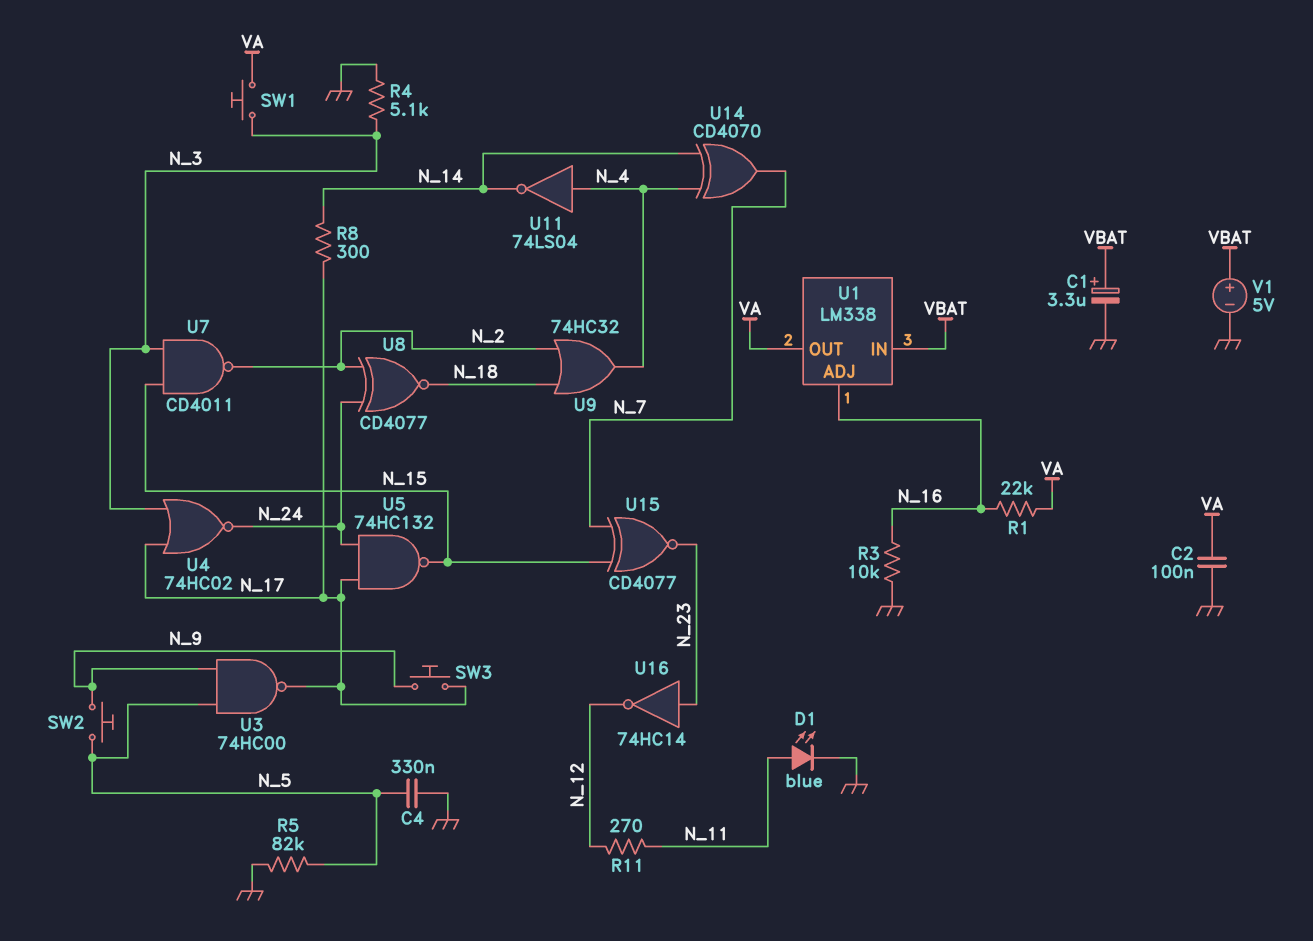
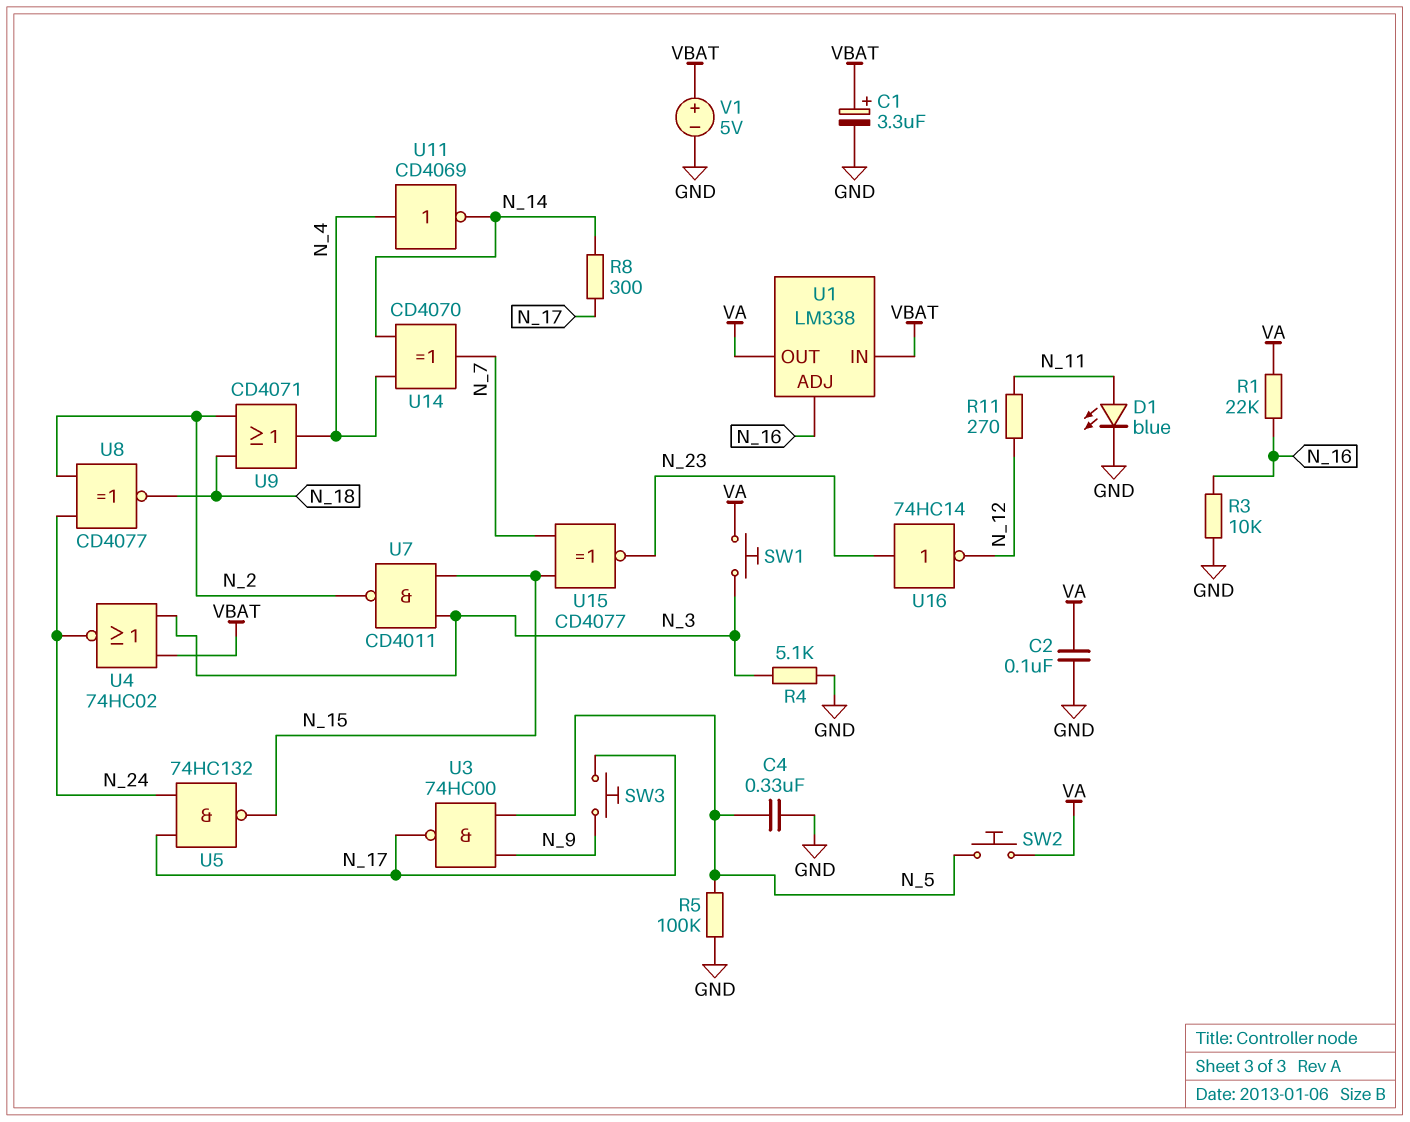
R5: 82k (GND, N_5) -> 100k (GND, N_5)
SW2: button (N_5, N_9) -> button (N_5, VA)
U4: NOR 74HC02 (in N_3, in N_17, out N_24) -> NOR 74HC02 (in N_3, in VBAT, out N_24)
U9: OR 74HC32 (in N_2, in N_18, out N_4) -> OR CD4071 (in N_2, in N_18, out N_4)
U11: NOT 74LS04 (in N_4, out N_14) -> NOT CD4069 (in N_4, out N_14)

